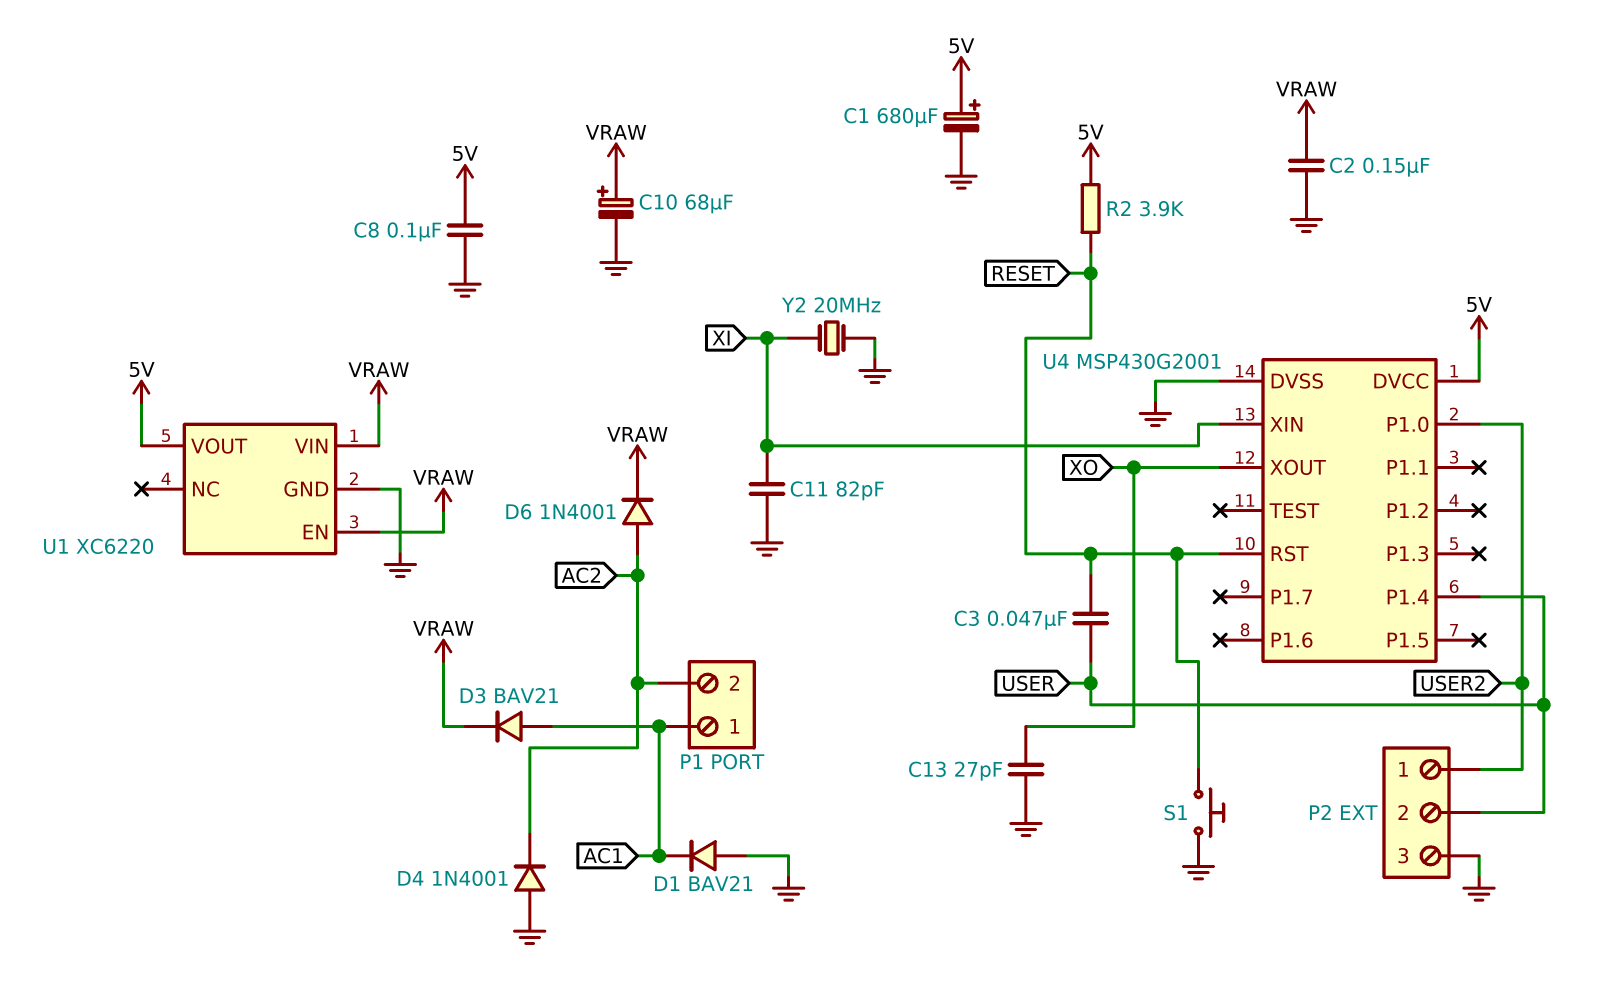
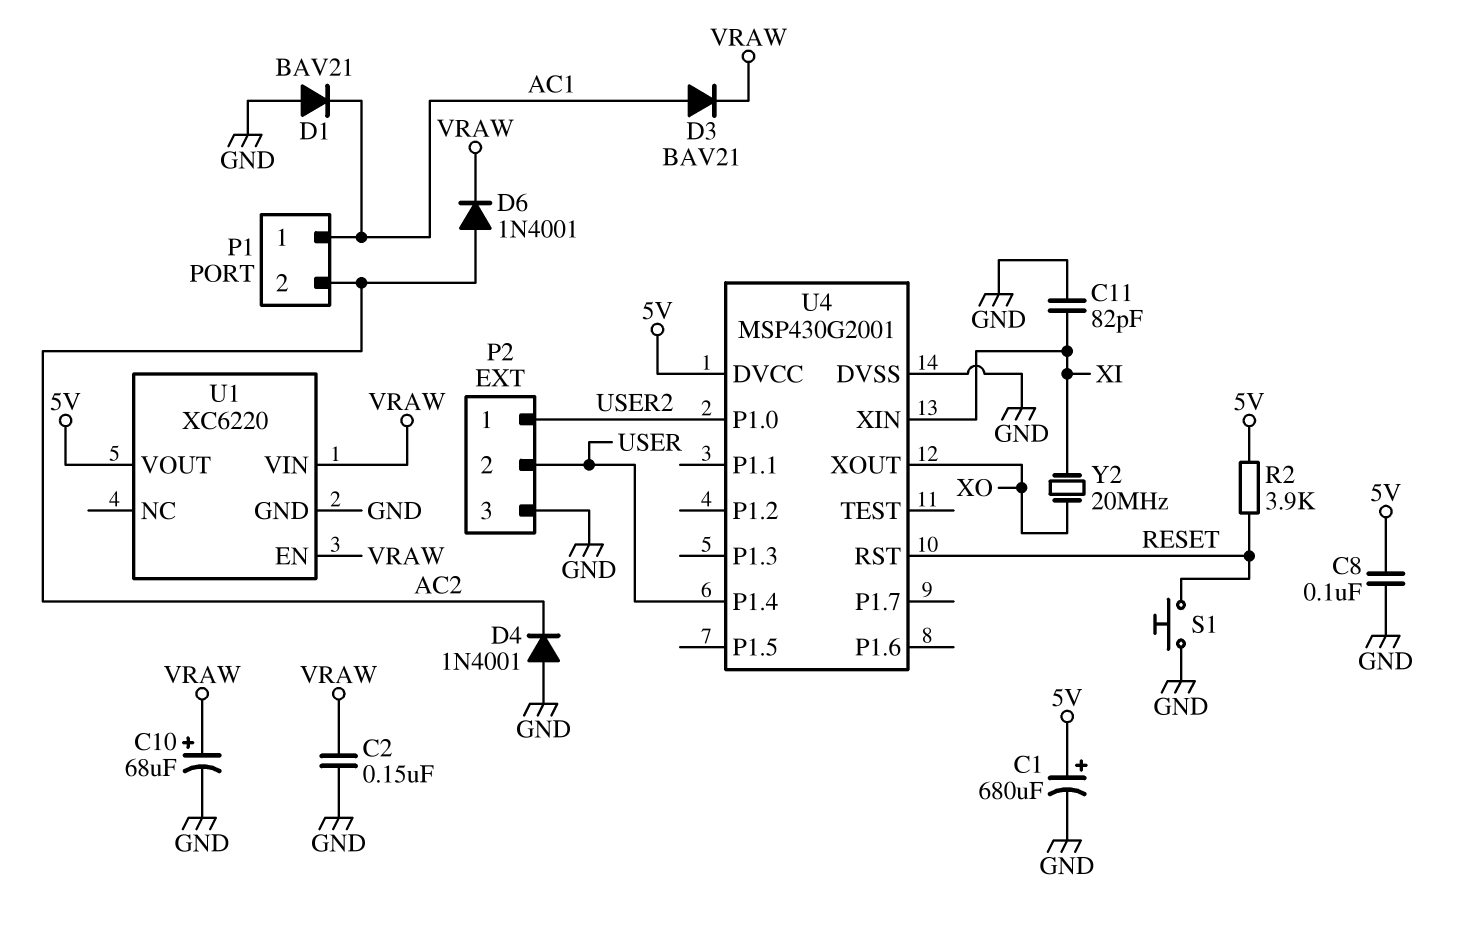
C3: 47nF (RESET, USER) -> none
C13: 27pF (GND, XO) -> none
Y2: 20MHz (GND, XI) -> 20MHz (XI, XO)

